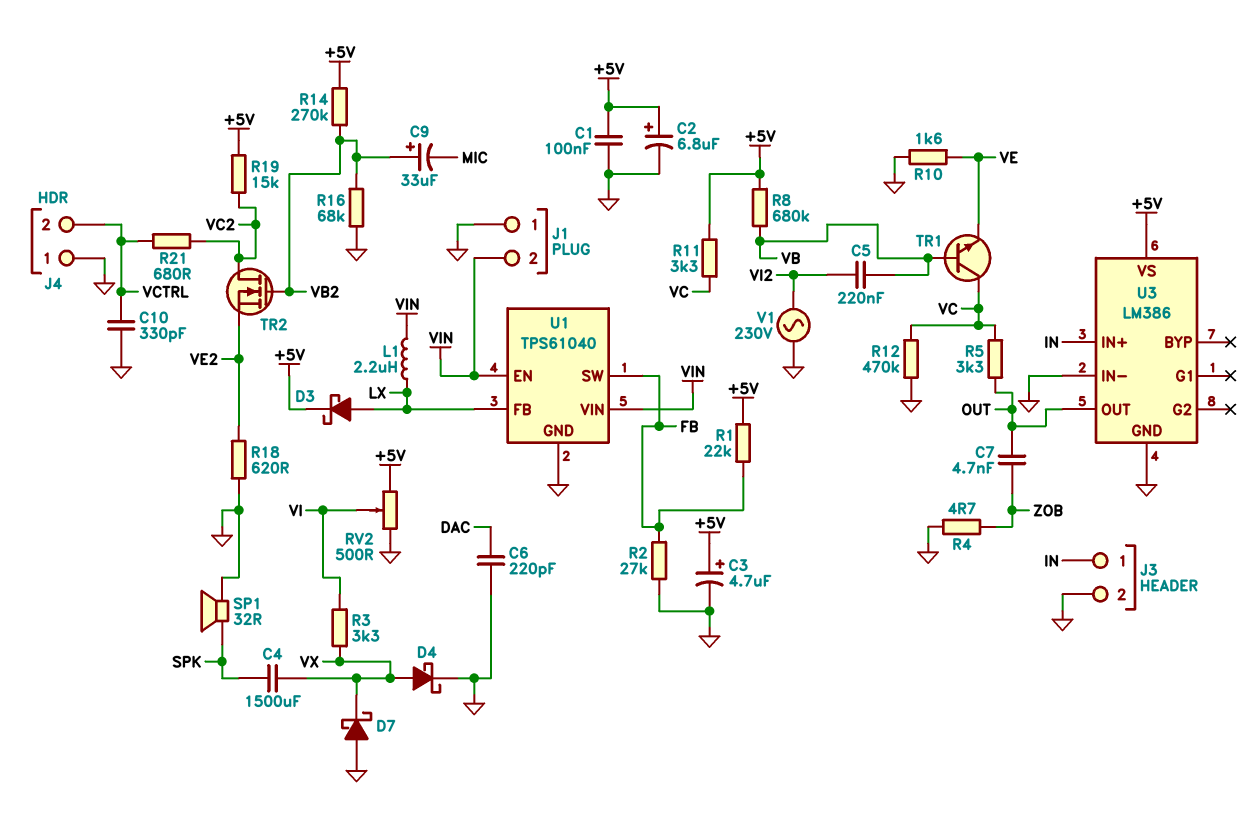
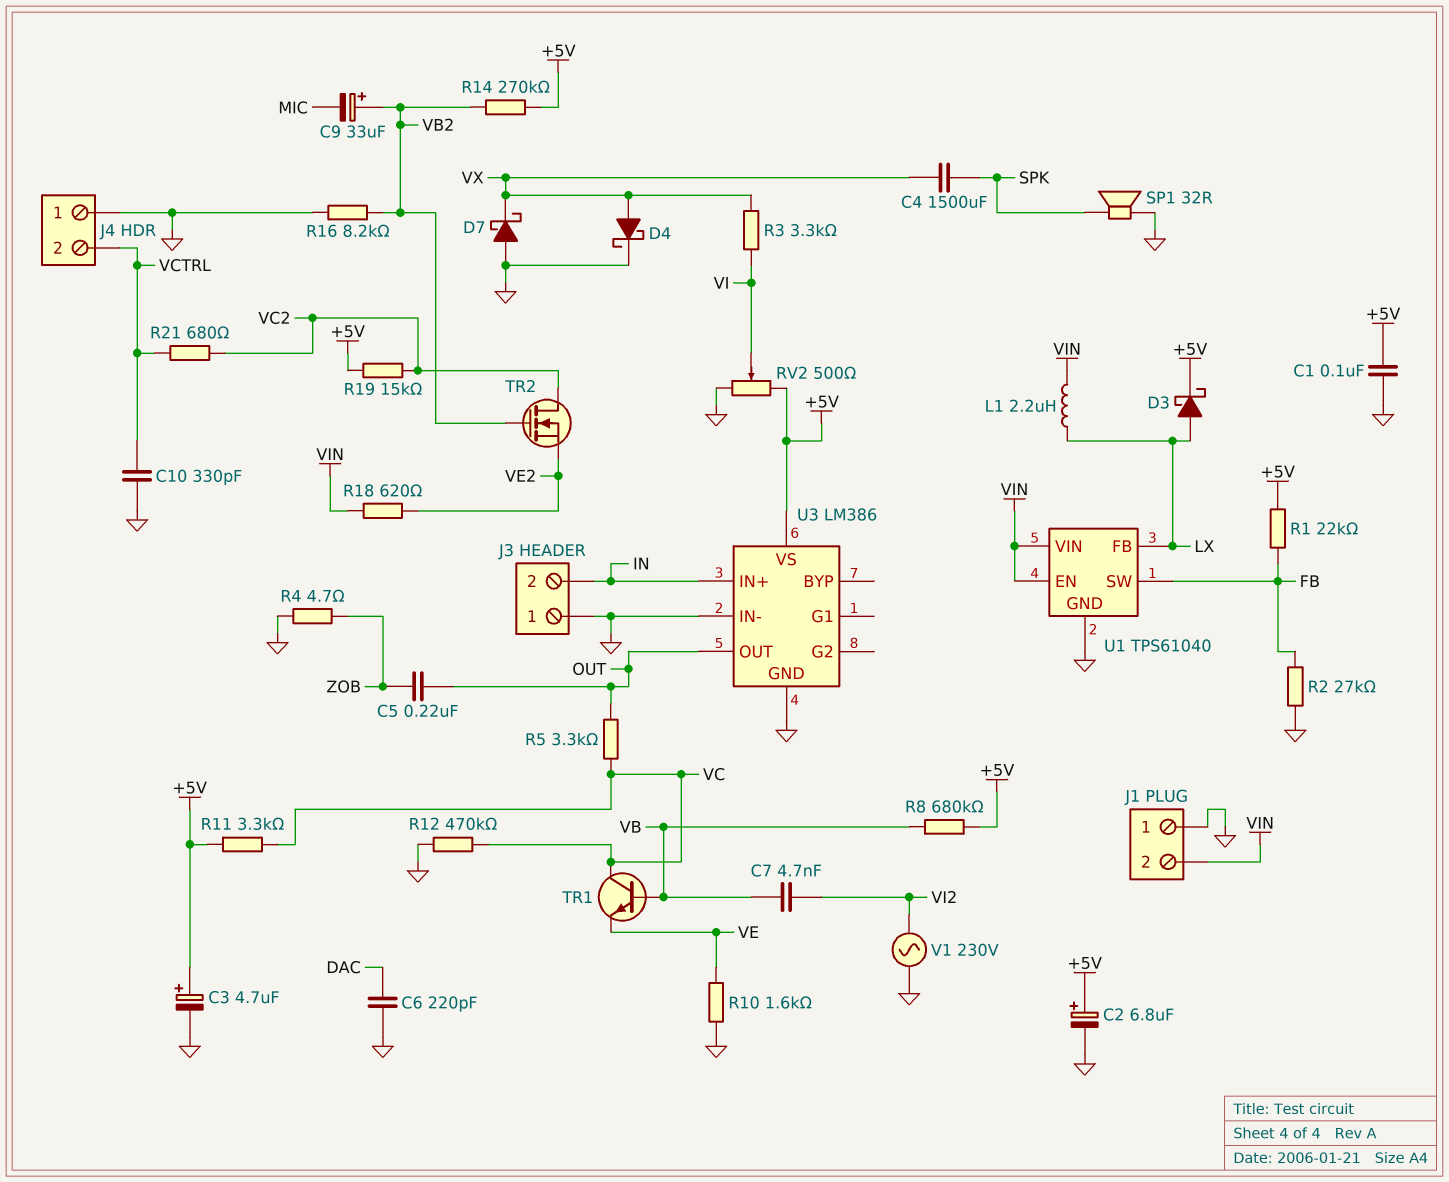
C5: 220nF (VB, VI2) -> 220nF (OUT, ZOB)
C7: 4.7nF (OUT, ZOB) -> 4.7nF (VB, VI2)
J3 pin 1: IN -> GND
J3 pin 2: GND -> IN
R16: 68k (GND, VB2) -> 8.2k (GND, VB2)
R18: 620 (GND, VE2) -> 620 (VE2, VIN)

